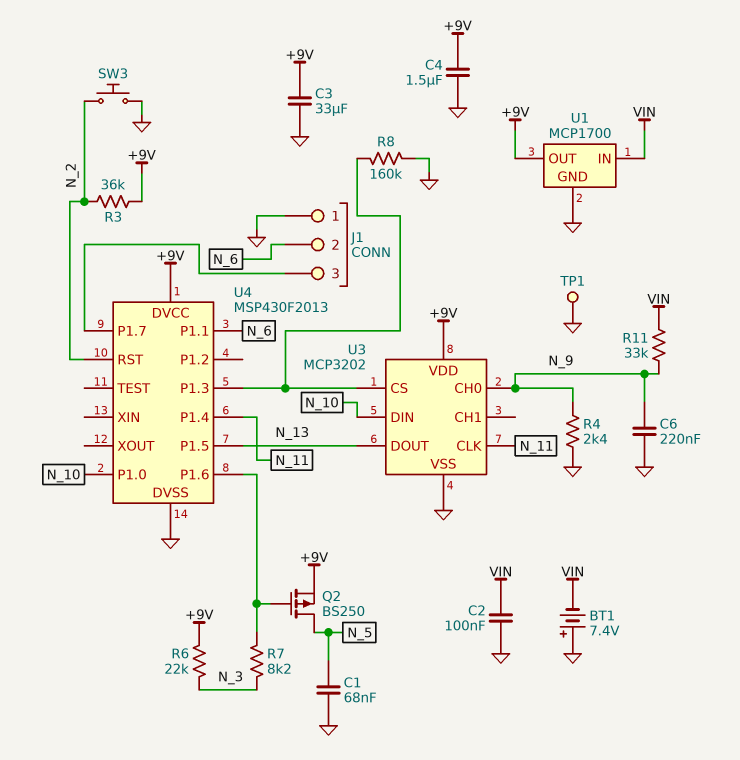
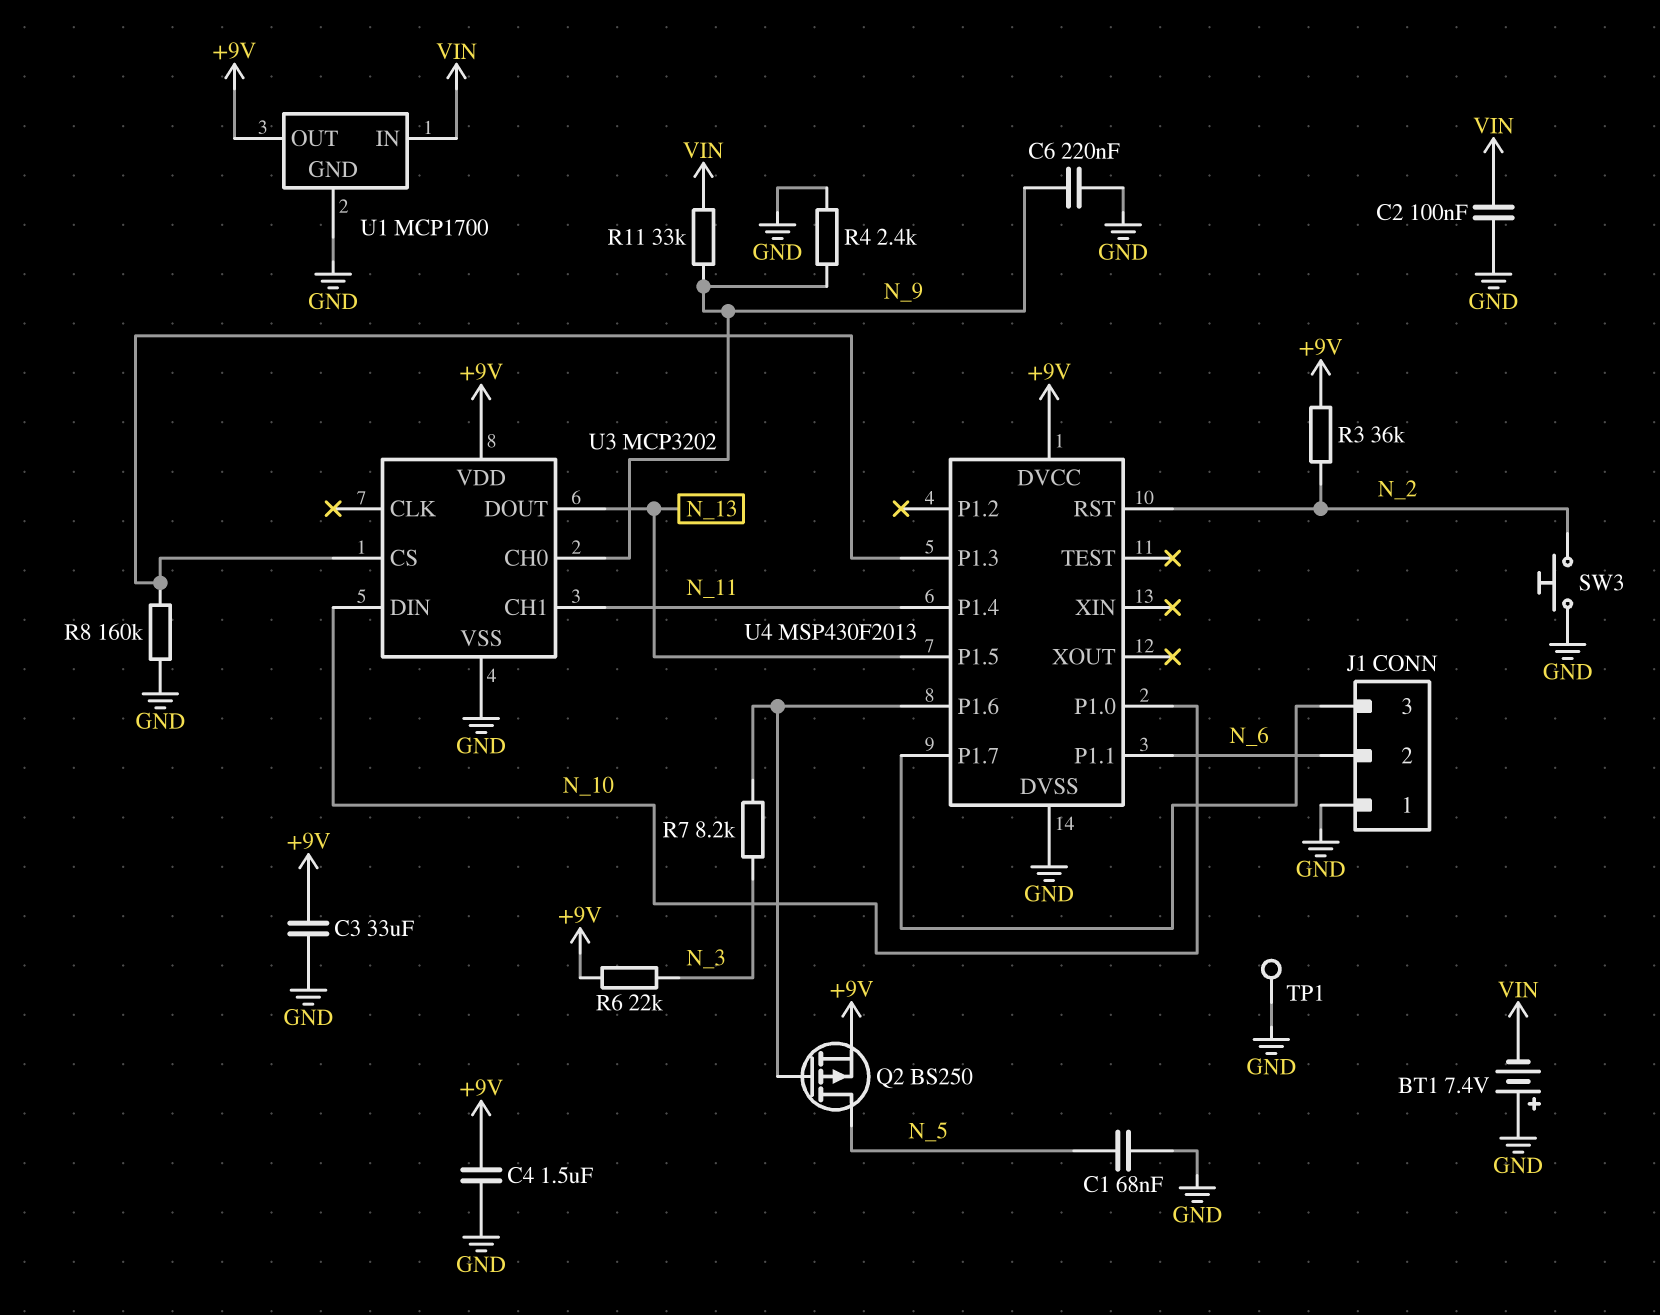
U3 pin CH1: none -> N_11
U3 pin CLK: N_11 -> none

